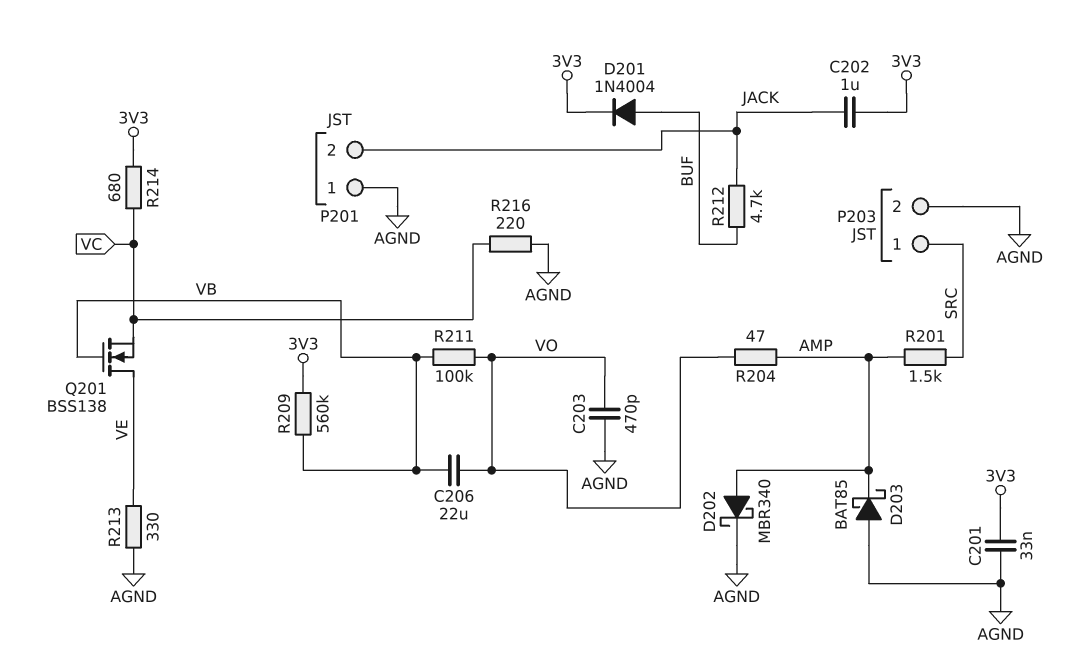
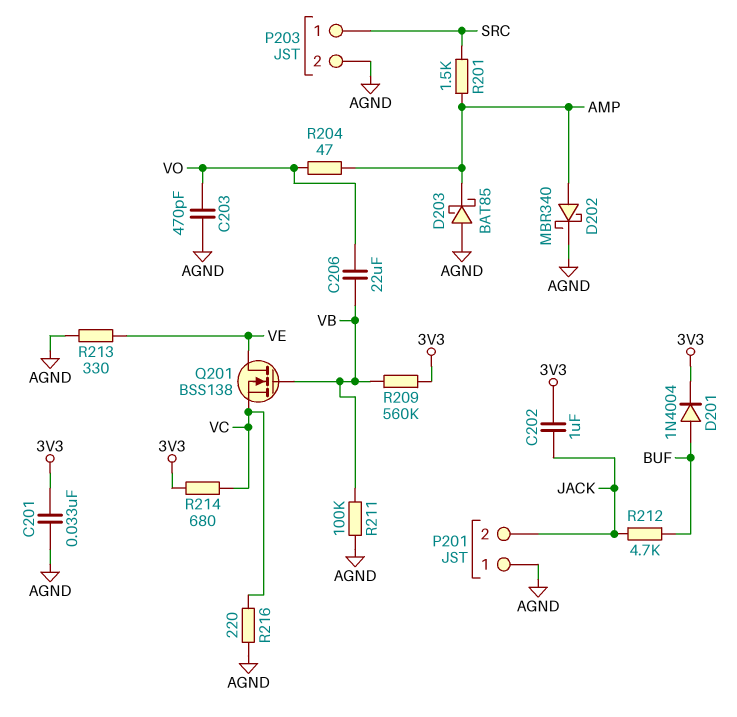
R211: 100k (VB, VO) -> 100k (AGND, VB)

